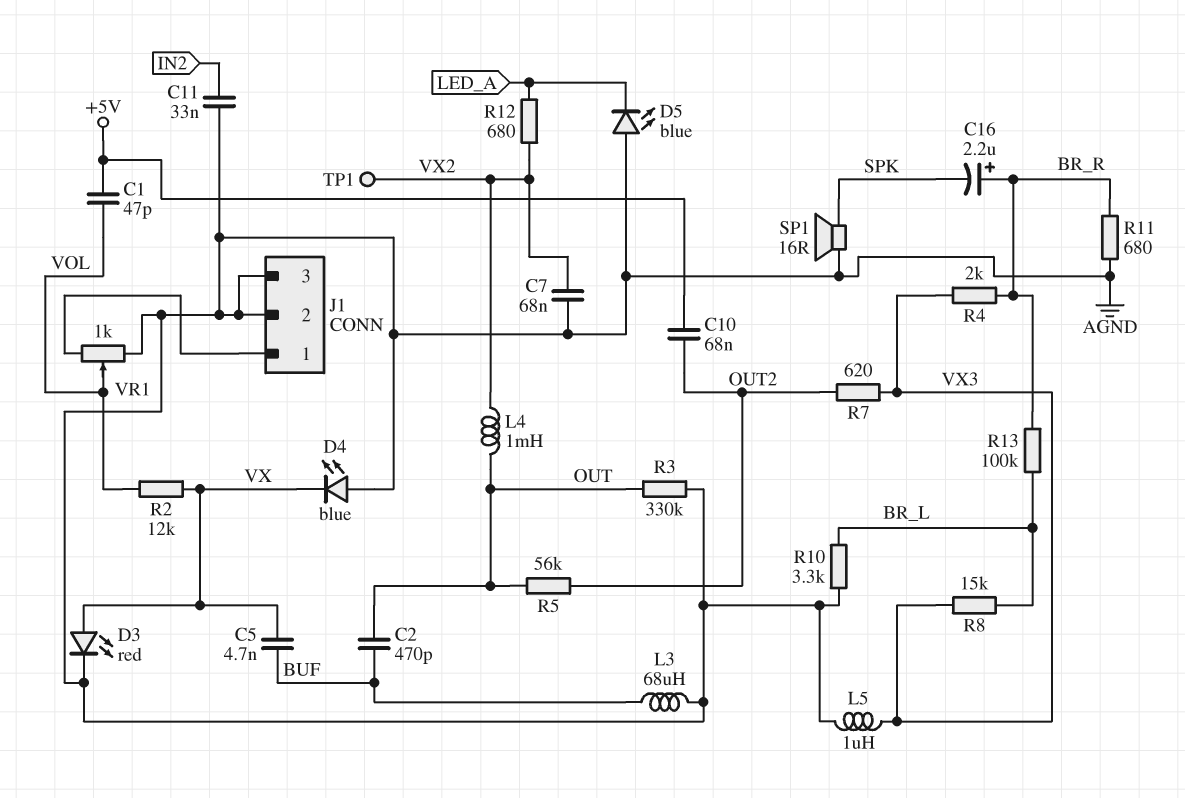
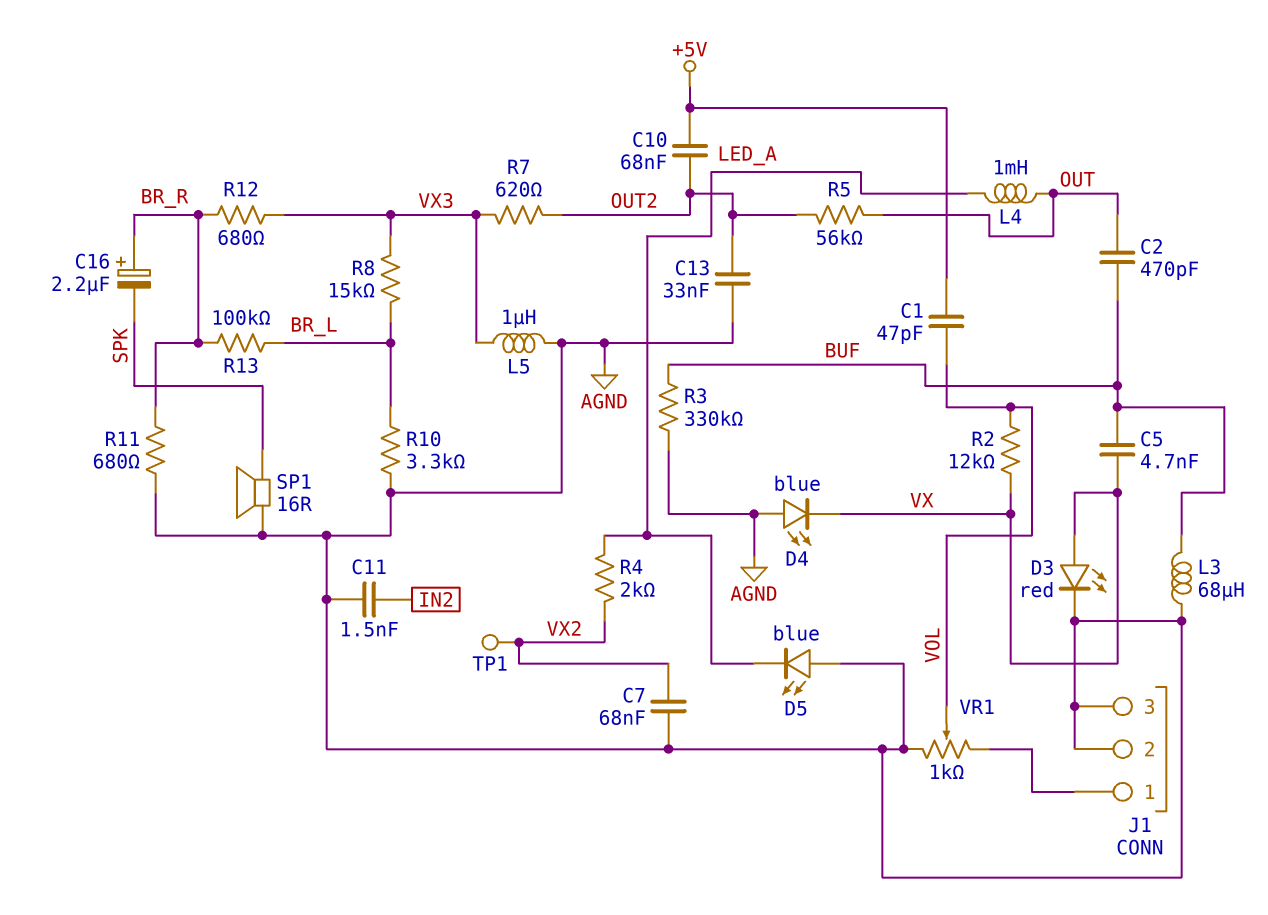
C11: 33nF (AGND, IN2) -> 1.5nF (AGND, IN2)
C13: none -> 33nF (AGND, OUT2)
L4: 1mH (OUT, VX2) -> 1mH (LED_A, OUT)
R3: 330k (AGND, OUT) -> 330k (AGND, BUF)
R4: 2k (BR_R, VX3) -> 2k (LED_A, VX2)
R12: 680 (LED_A, VX2) -> 680 (BR_R, VX3)

